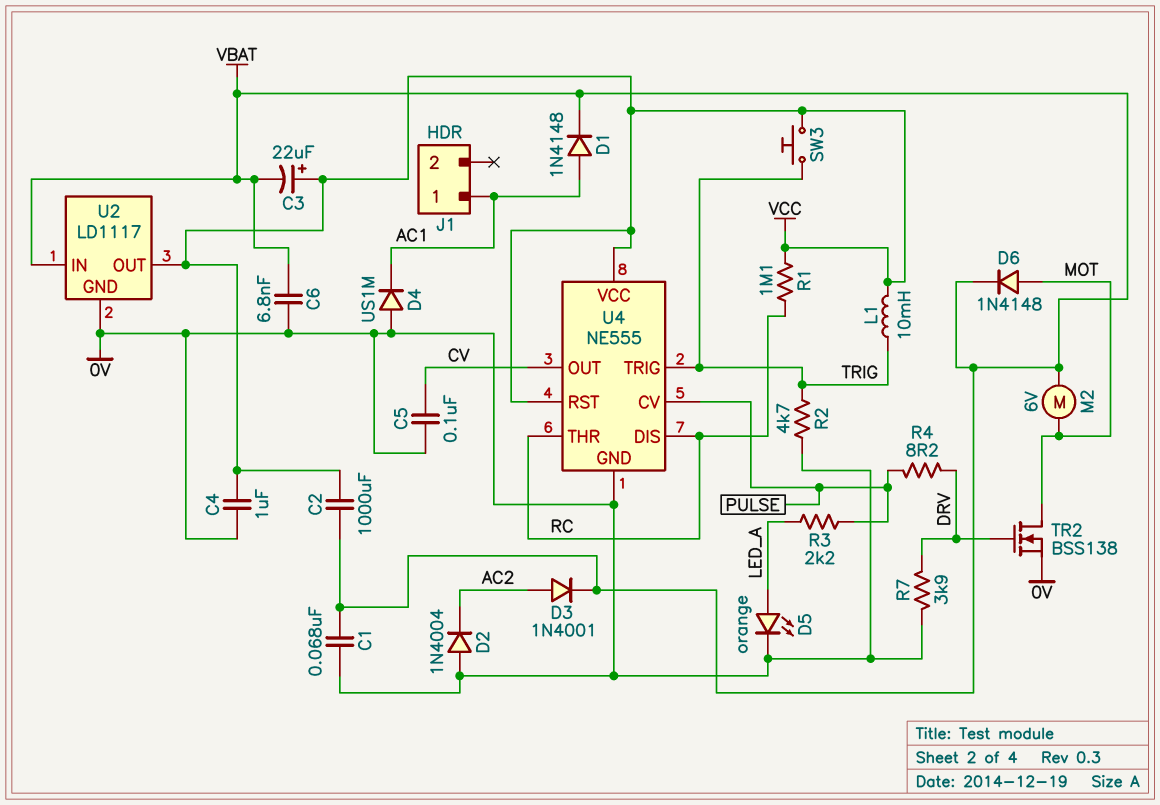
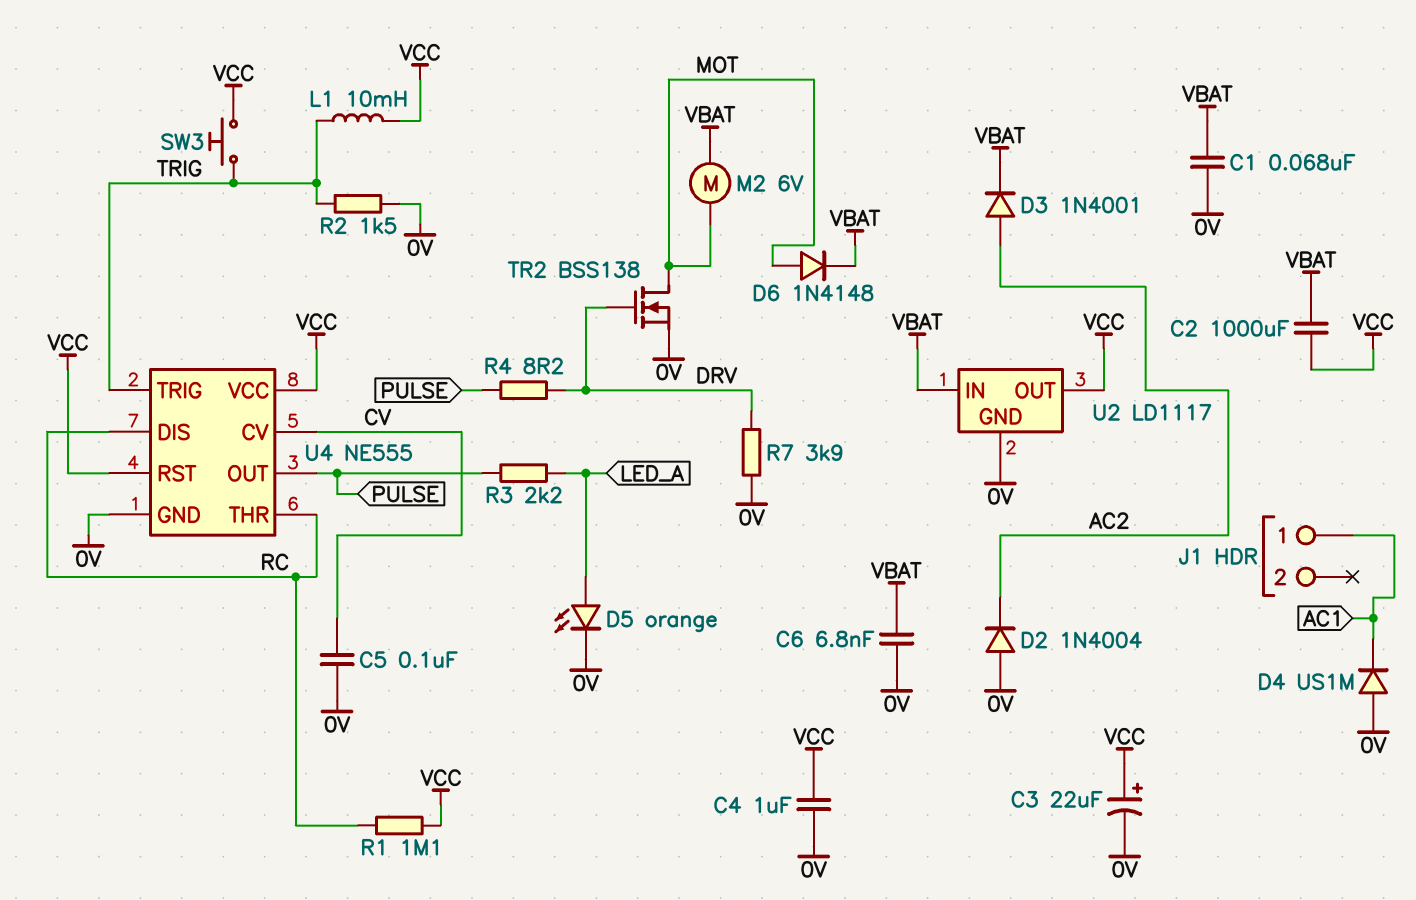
C3: 22uF (plus VCC, minus VBAT) -> 22uF (plus VCC, minus 0V)
D1: diode 1N4148 (A AC1, K VBAT) -> none
R2: 4.7k (0V, TRIG) -> 1.5k (0V, TRIG)
U4 pin CV: PULSE -> CV
U4 pin OUT: CV -> PULSE

